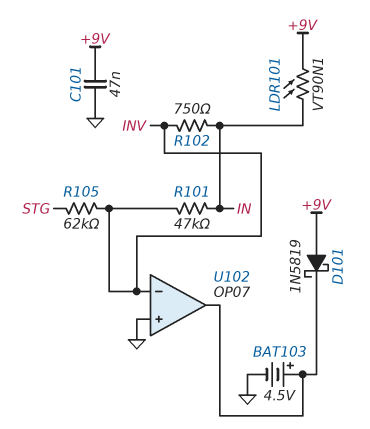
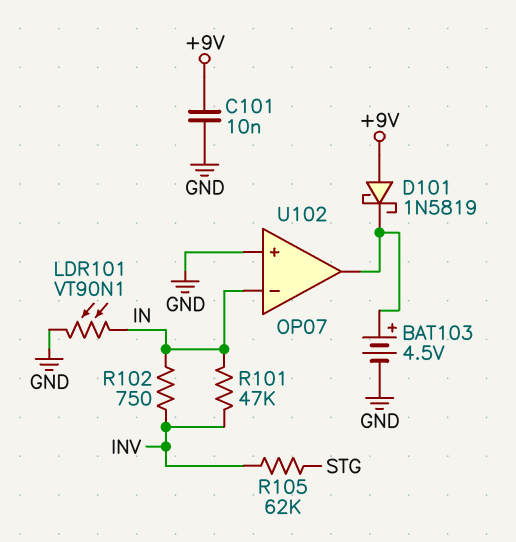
C101: 47nF (+9V, GND) -> 10nF (+9V, GND)
LDR101: VT90N1 (+9V, IN) -> VT90N1 (GND, IN)
U102 pin in-: INV -> IN

